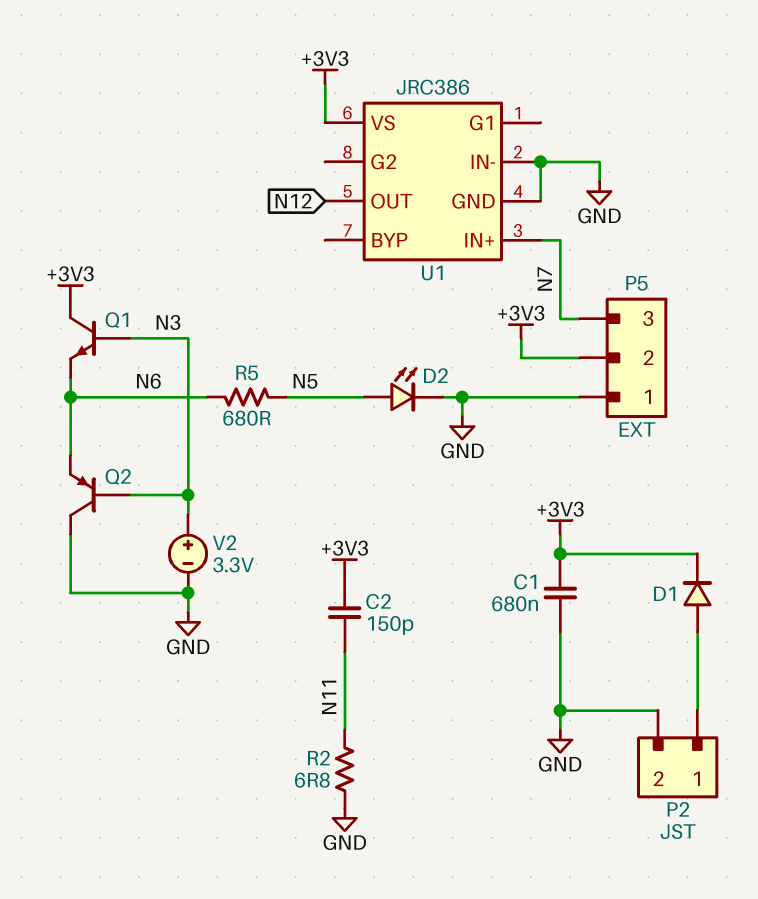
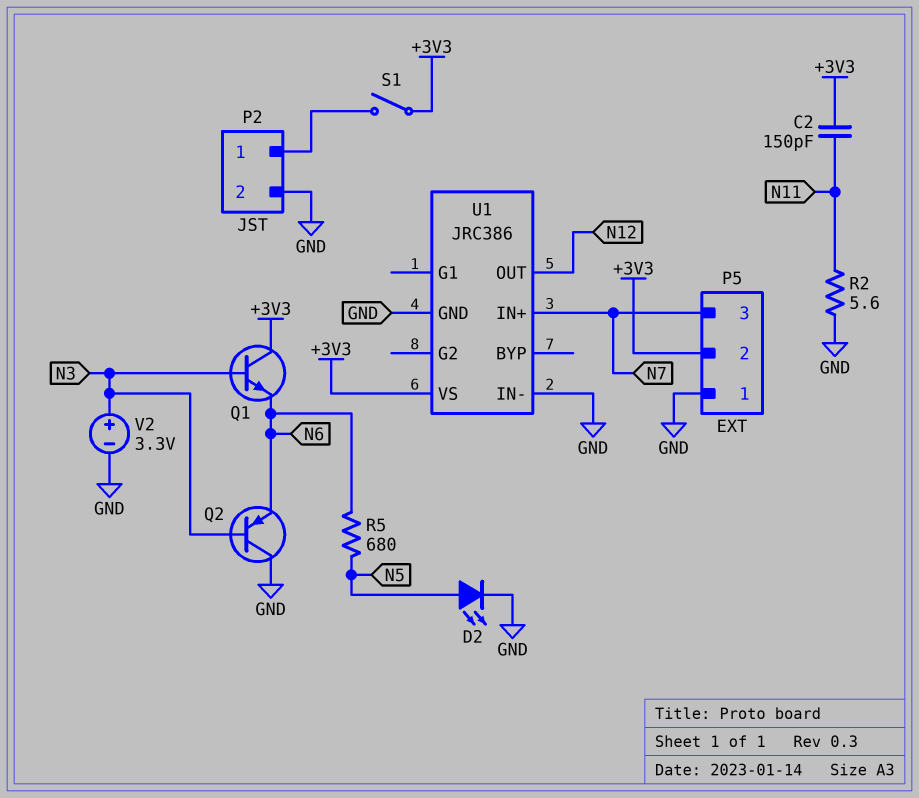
C1: 680nF (+3V3, GND) -> none
D1: diode (A P2/1, K +3V3) -> none
R2: 6.8 (GND, N11) -> 5.6 (GND, N11)
S1: none -> switch (+3V3, P2/1)

